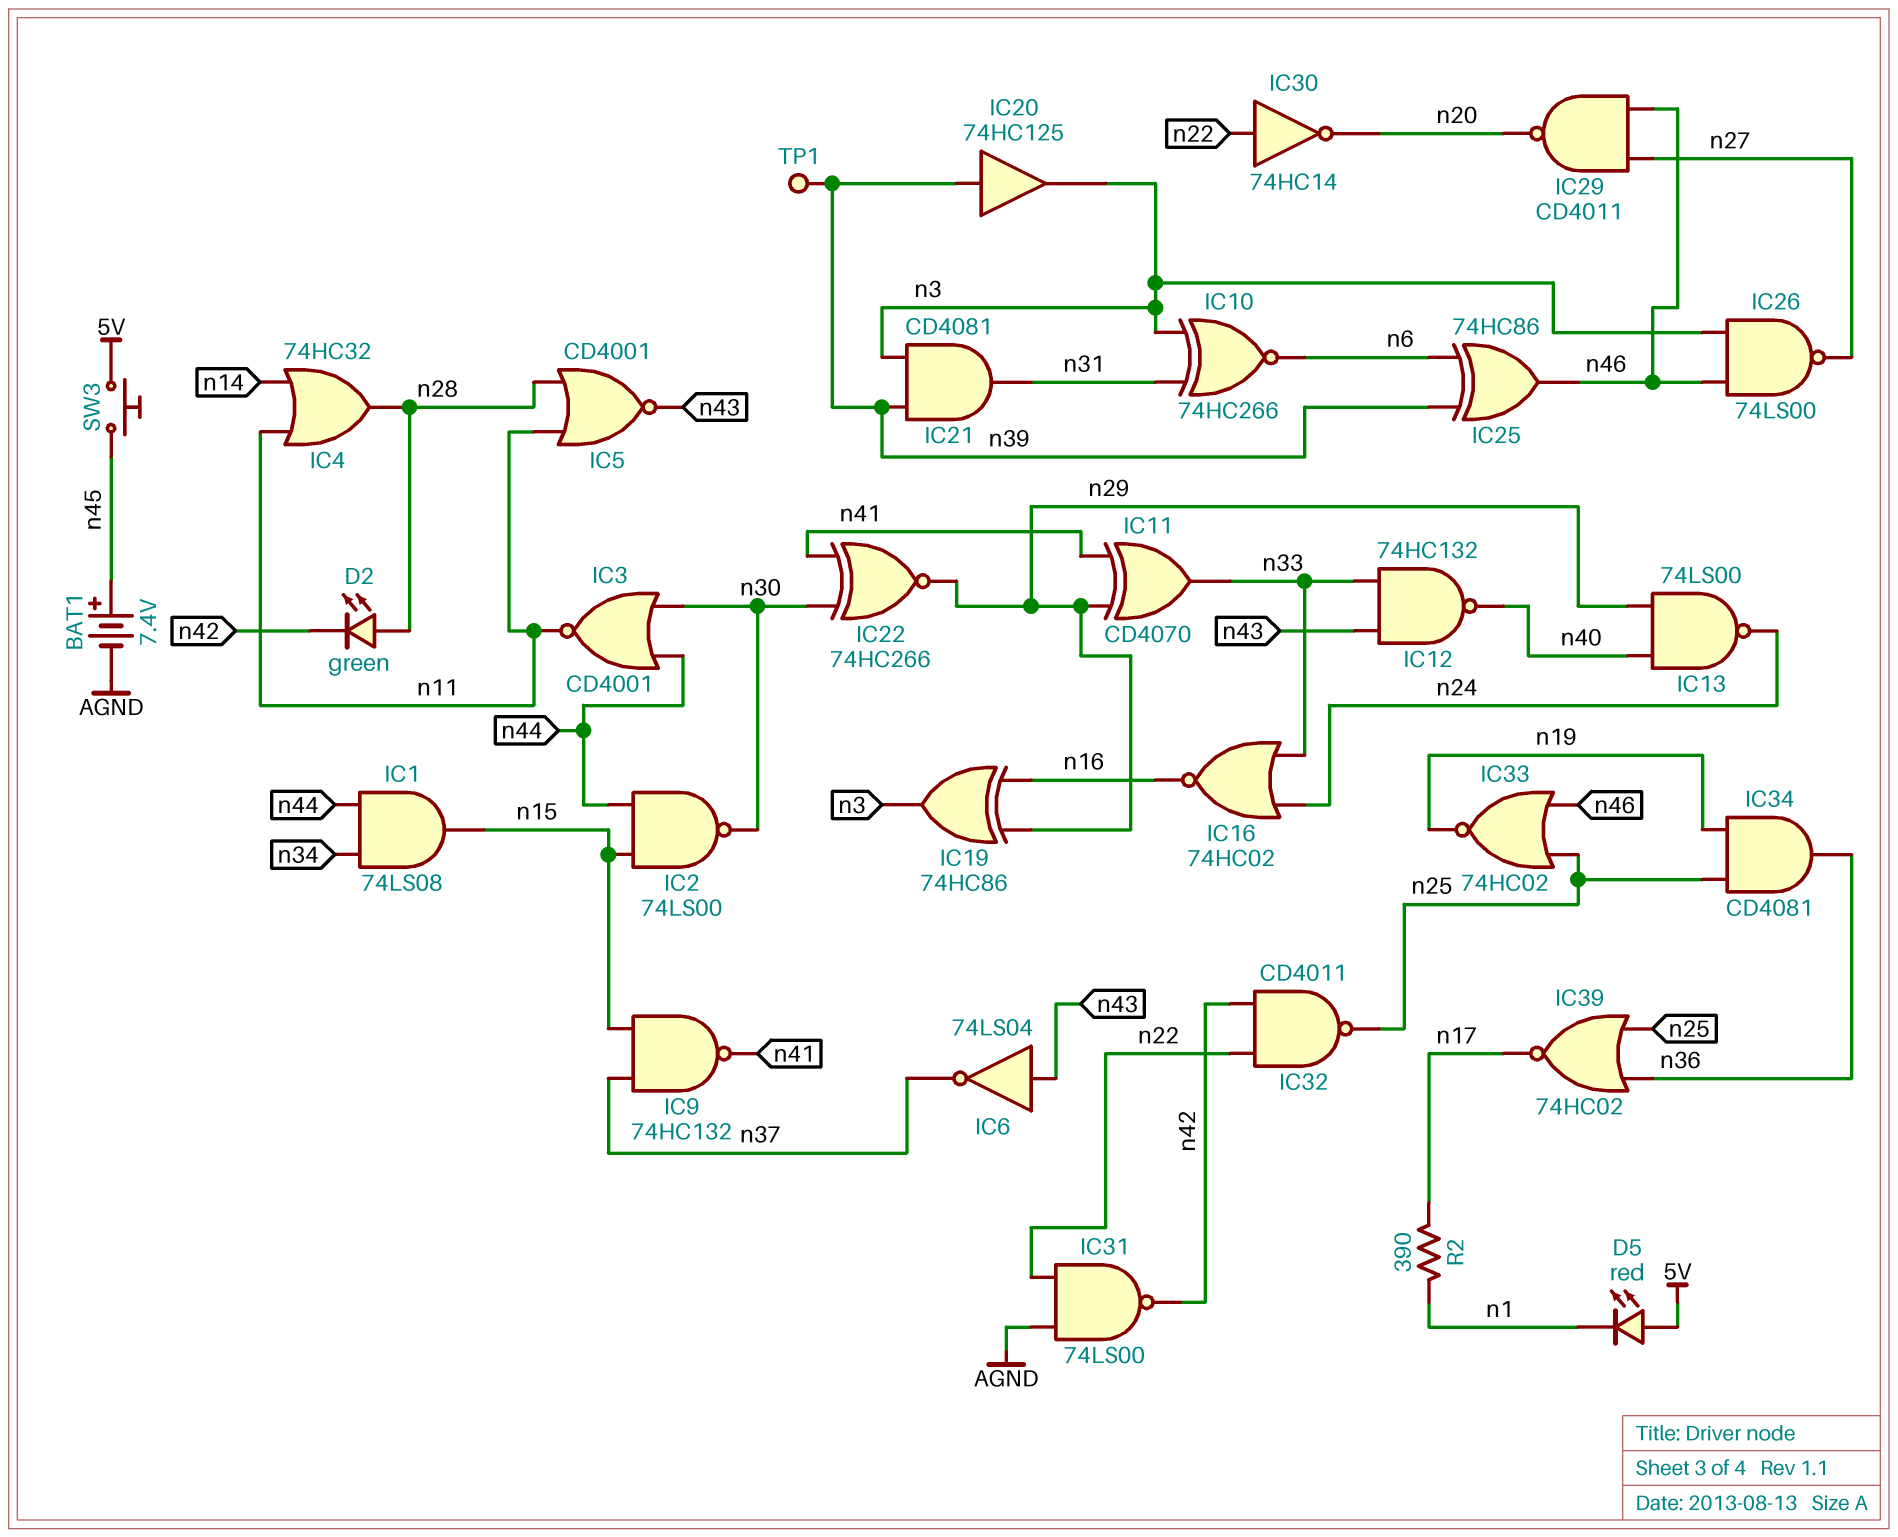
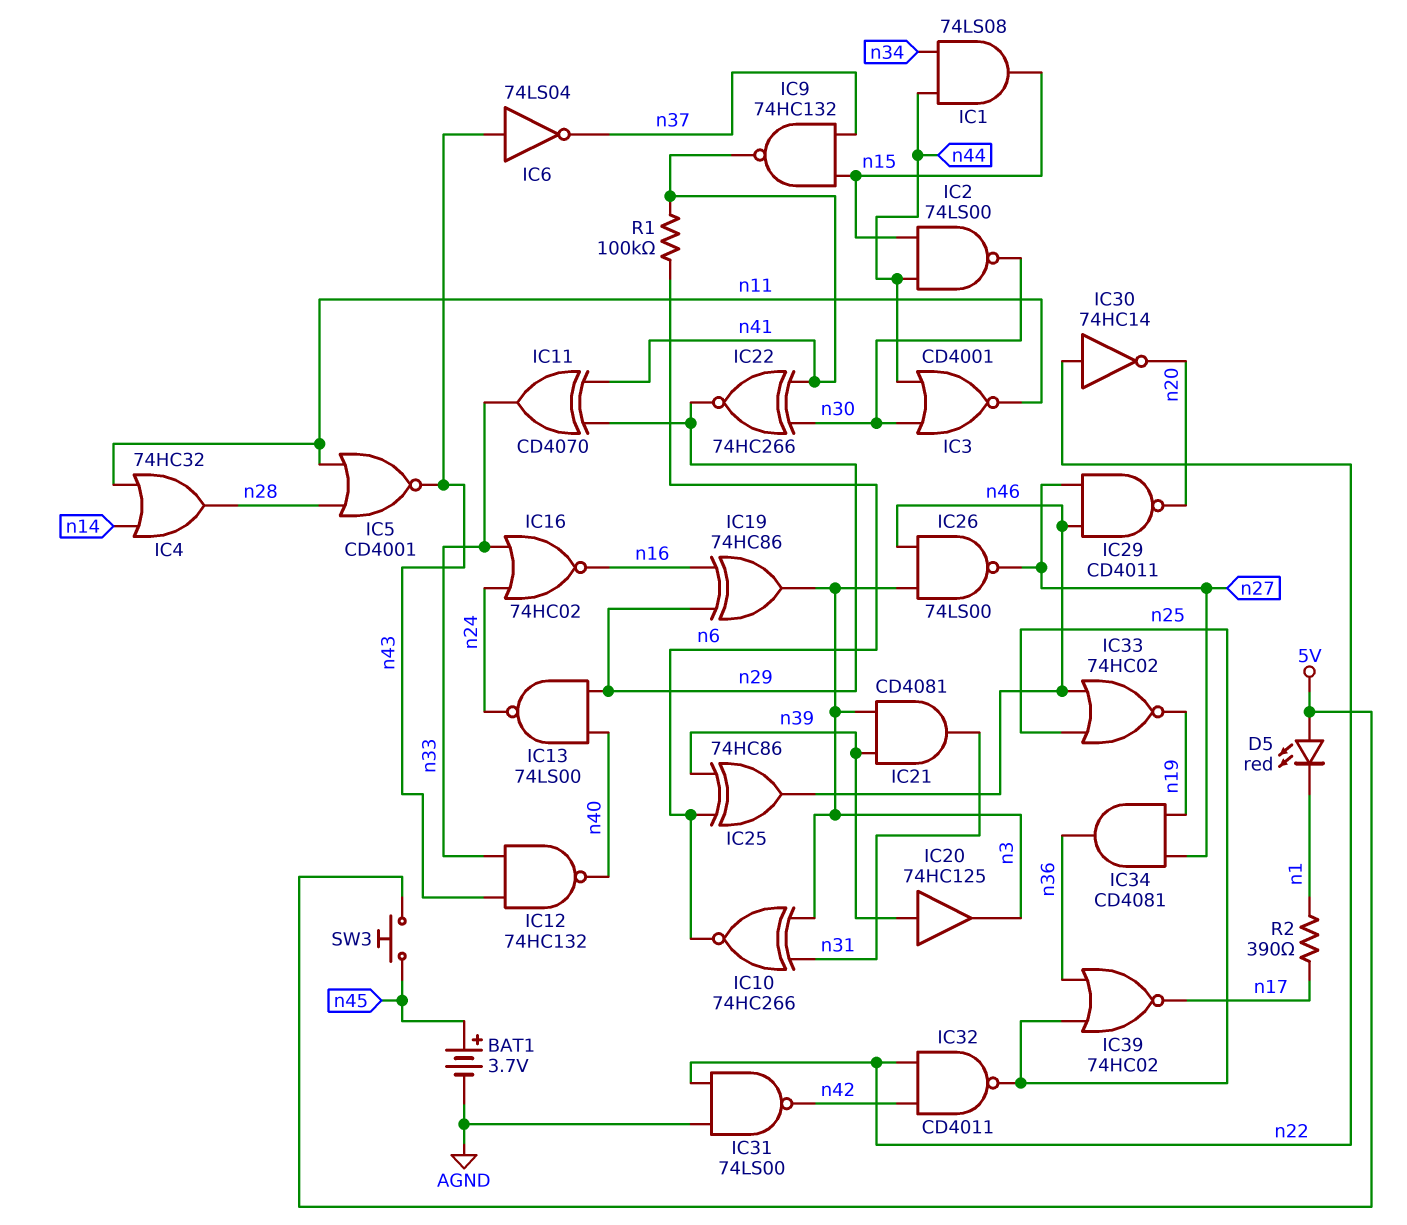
BAT1: 7.4V (plus n45, minus AGND) -> 3.7V (plus n45, minus AGND)
D2: LED green (A n28, K n42) -> none
IC34: AND CD4081 (in n19, in n25, out n36) -> AND CD4081 (in n19, in n27, out n36)
R1: none -> 100k (n6, n41)
TP1: test point (n39) -> none

